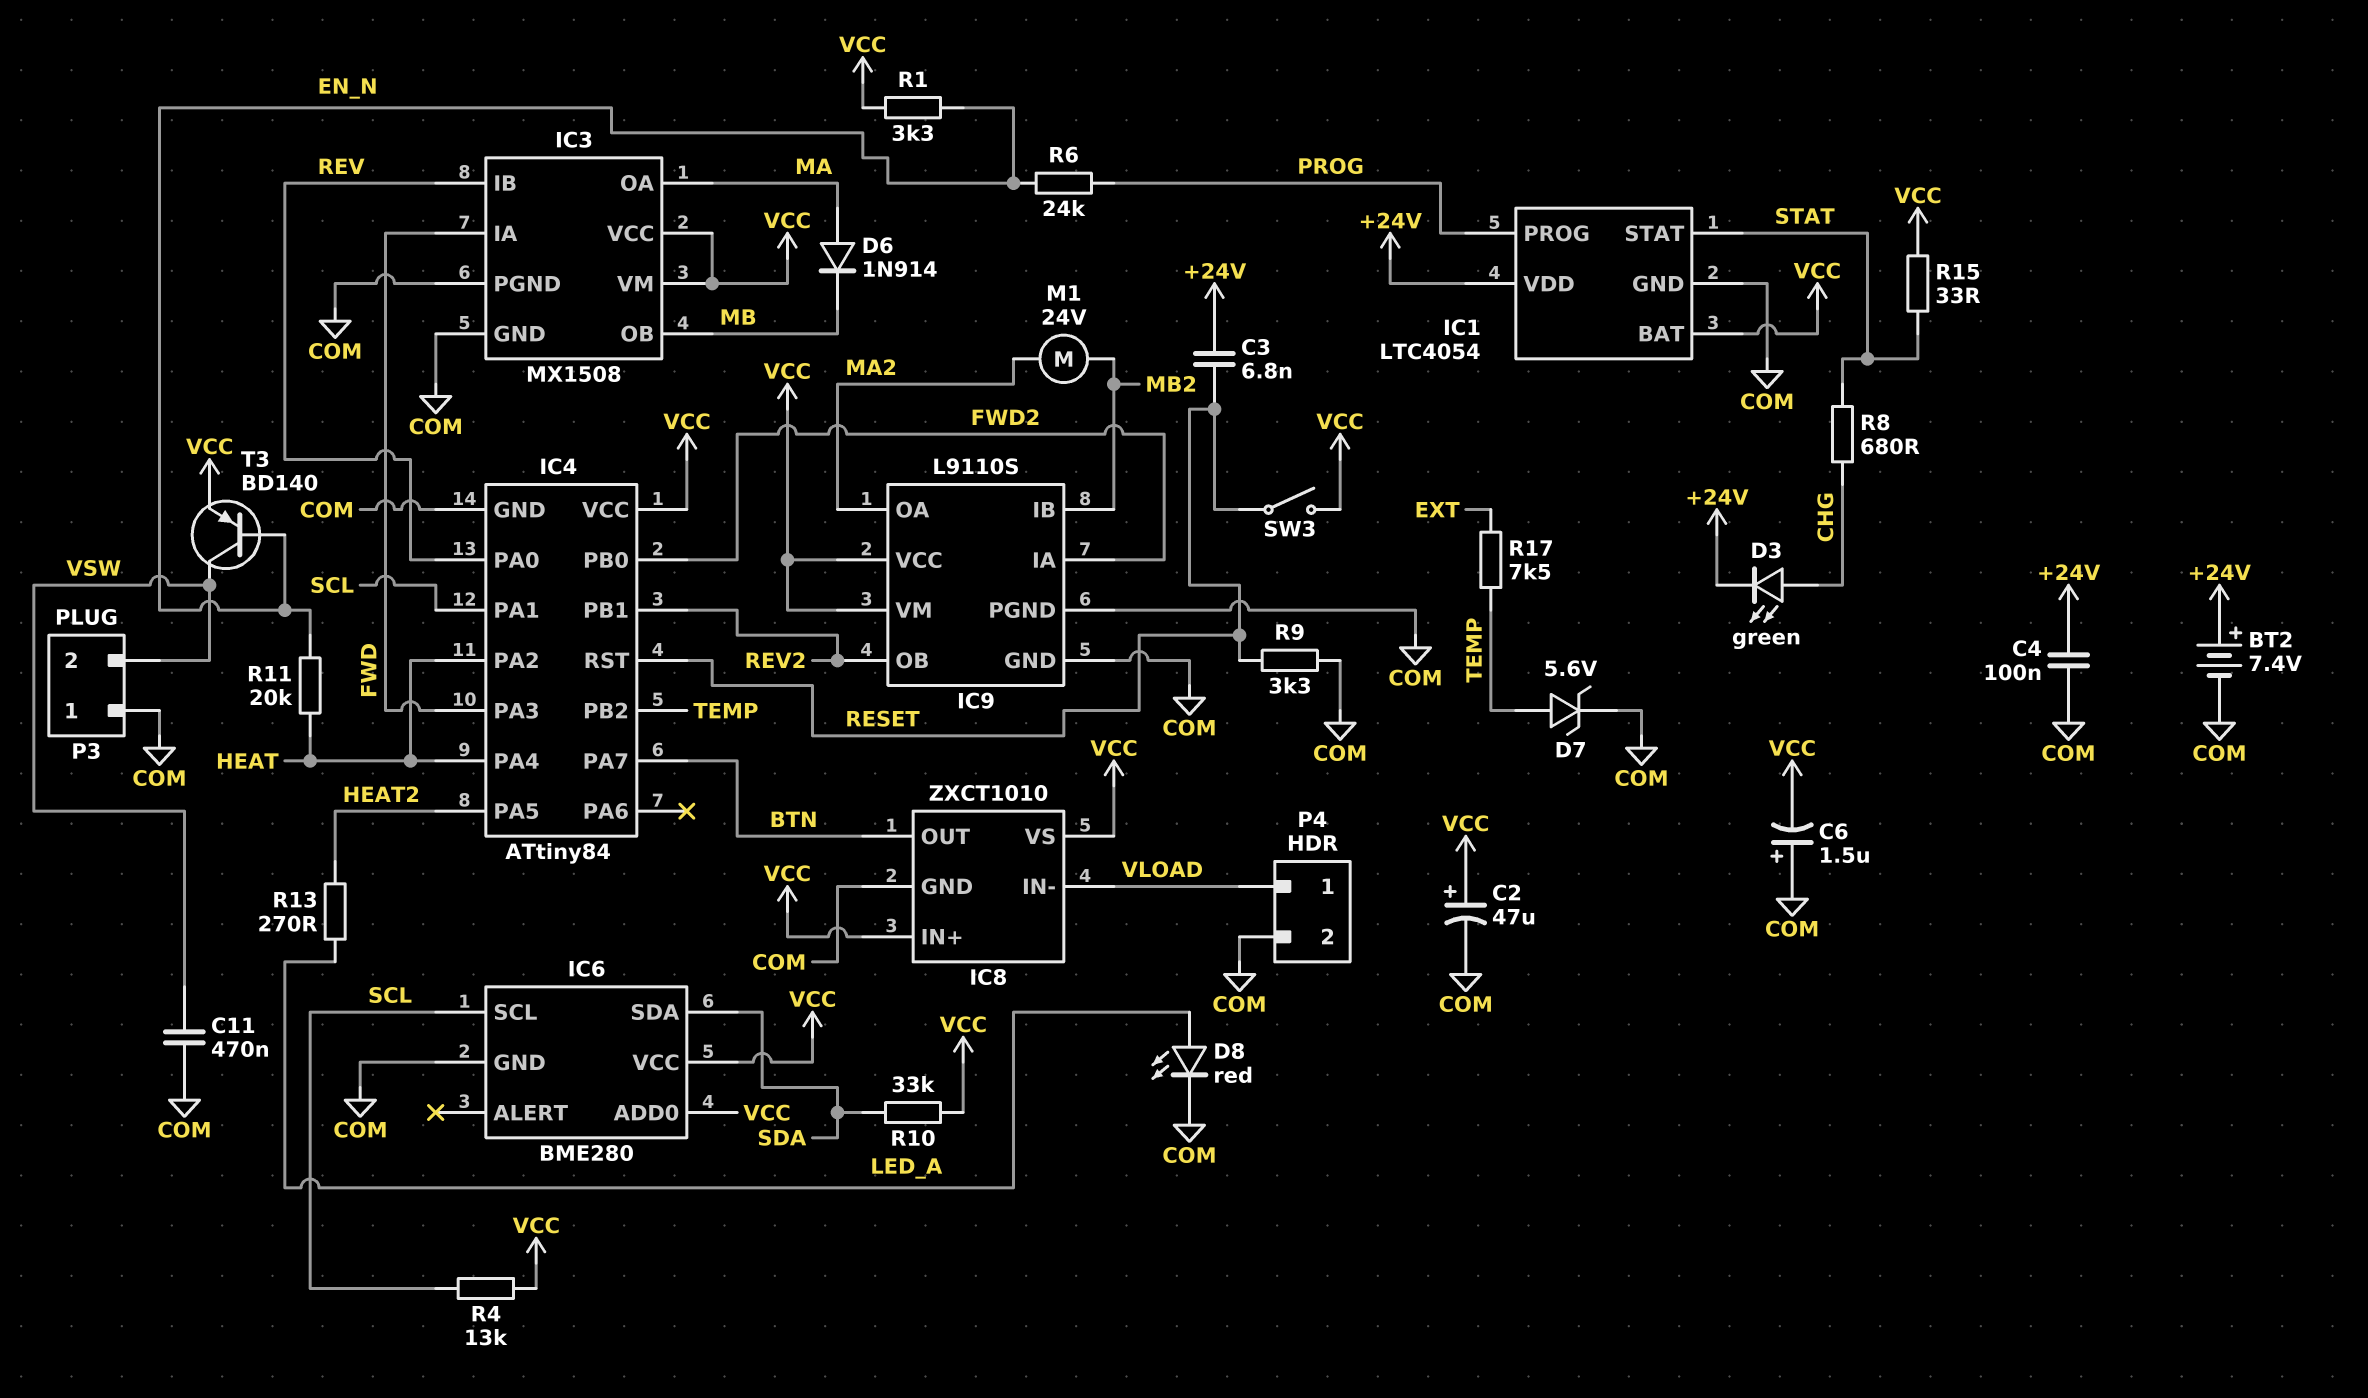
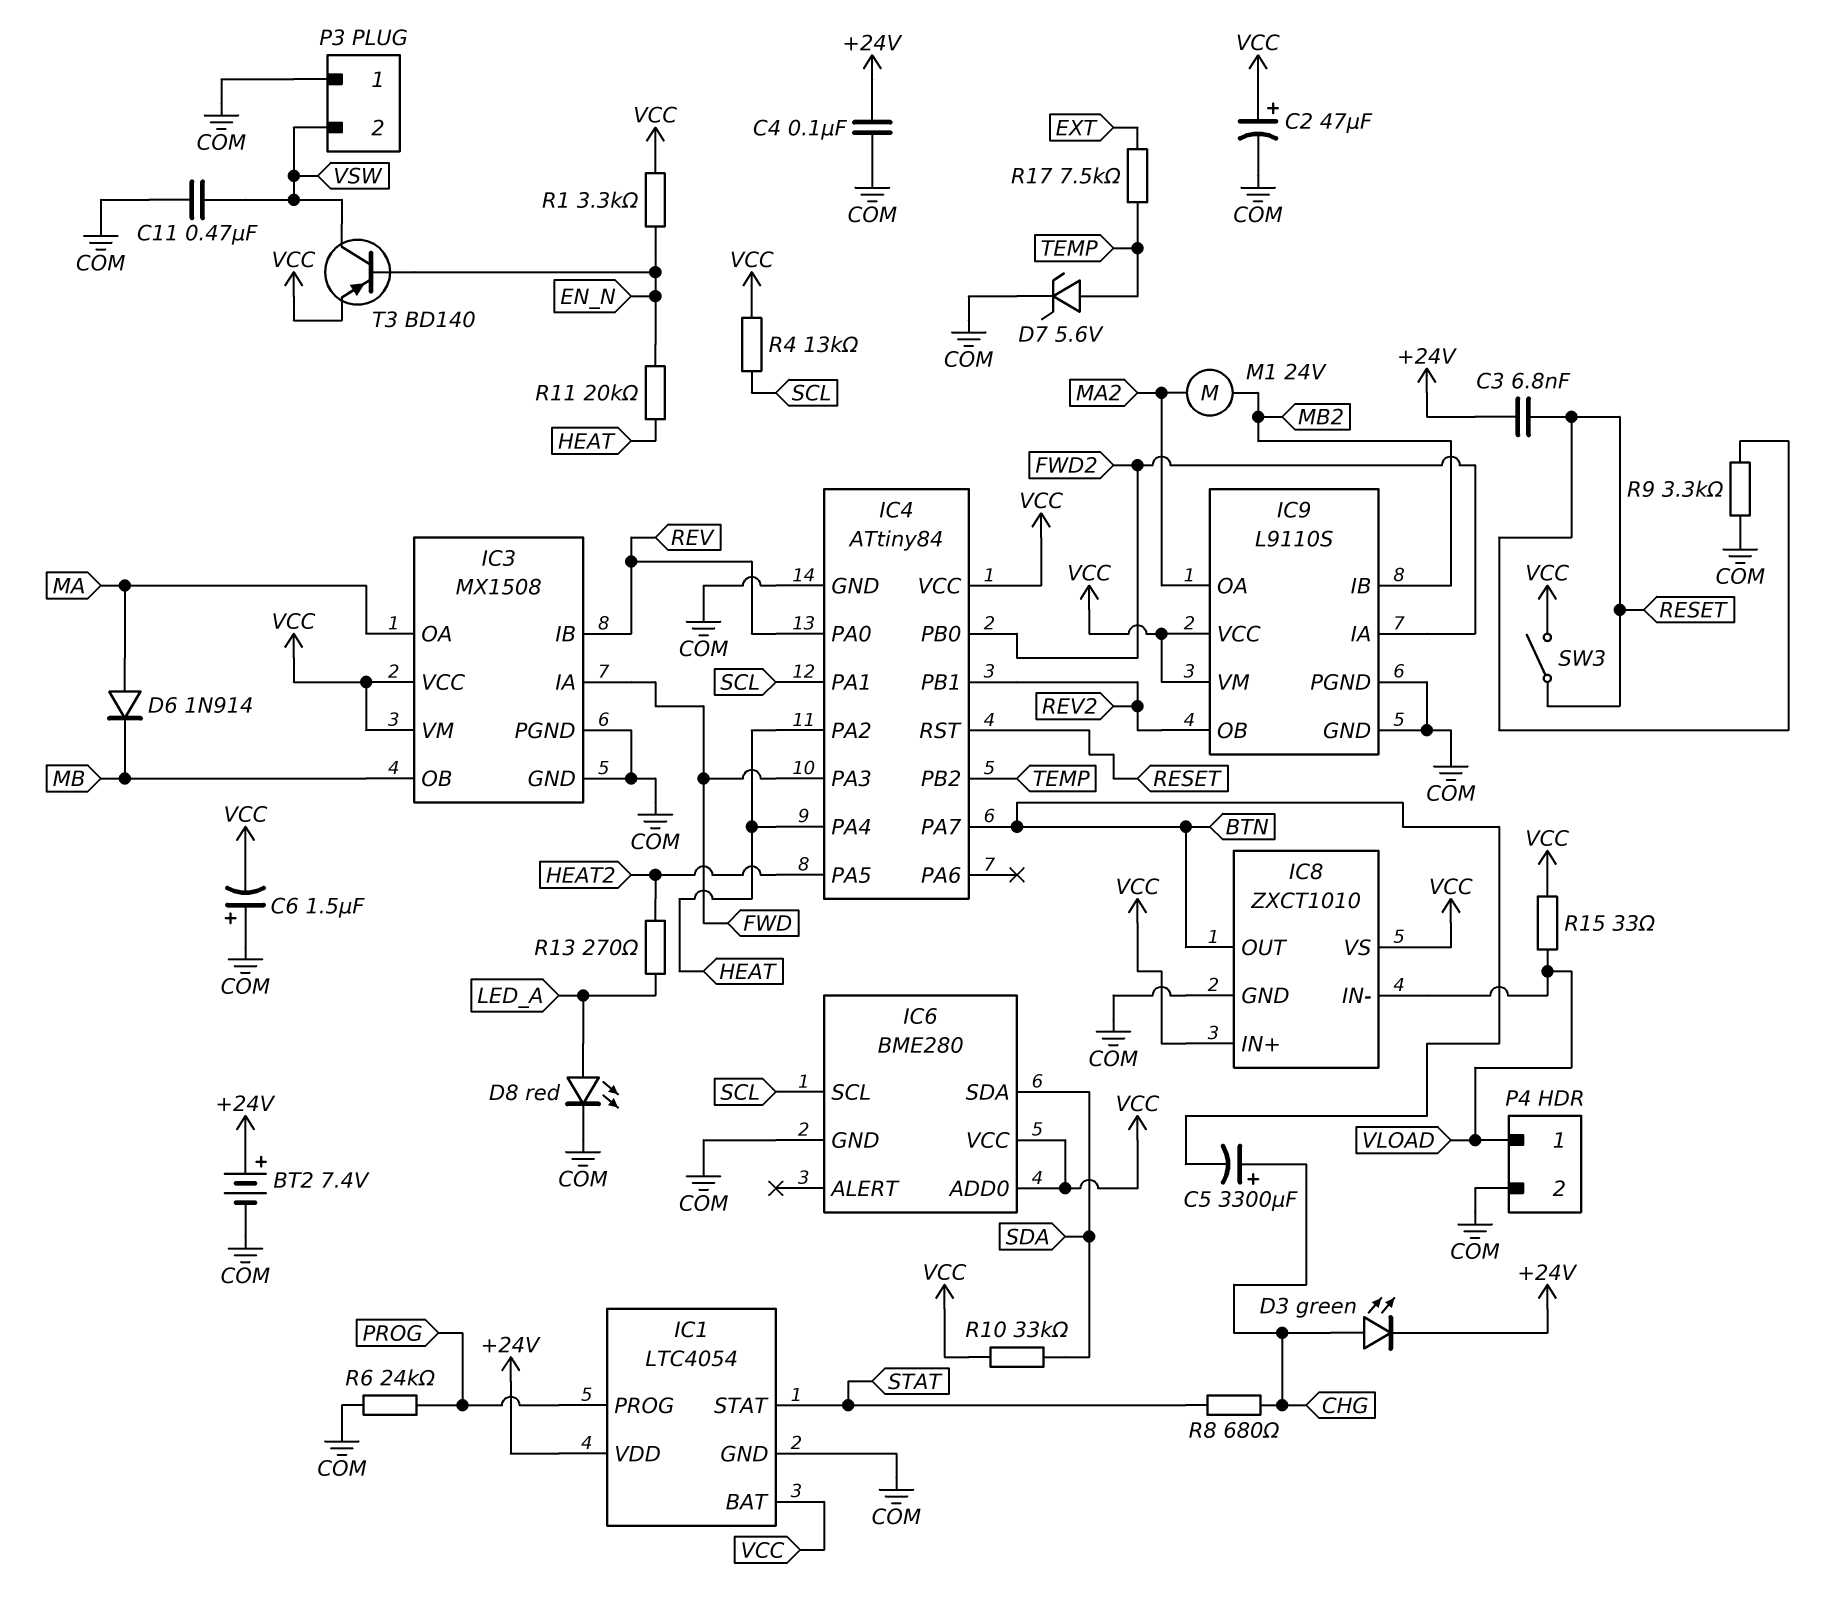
C5: none -> 3300uF (plus CHG, minus BTN)
R6: 24k (EN_N, PROG) -> 24k (COM, PROG)
R15: 33 (STAT, VCC) -> 33 (VCC, VLOAD)

